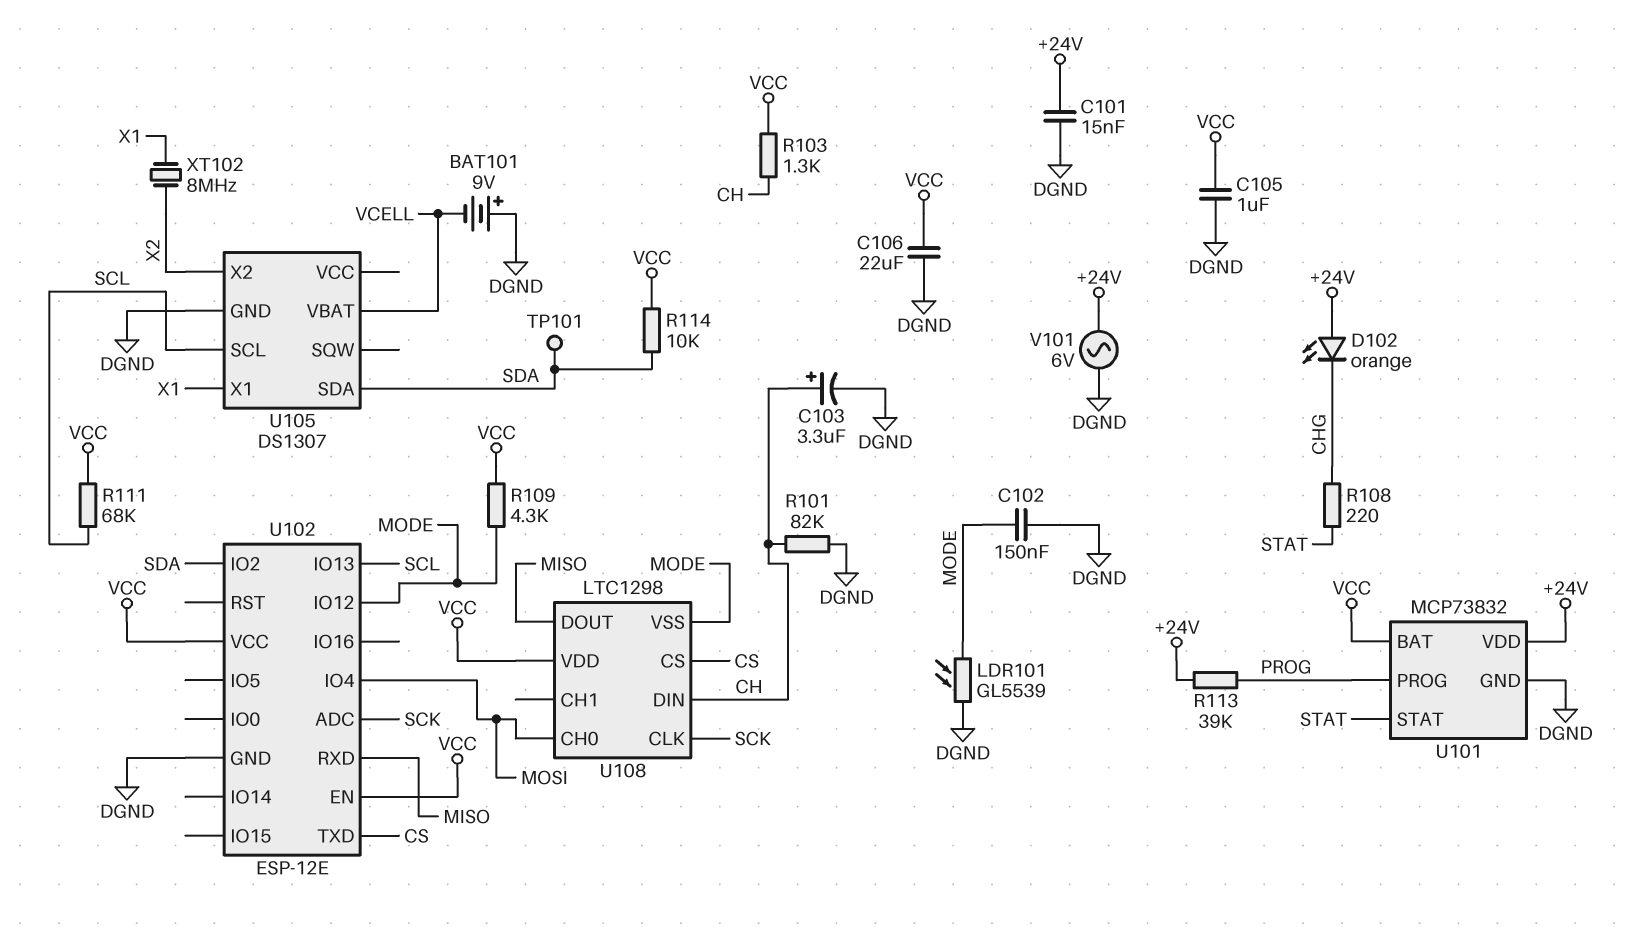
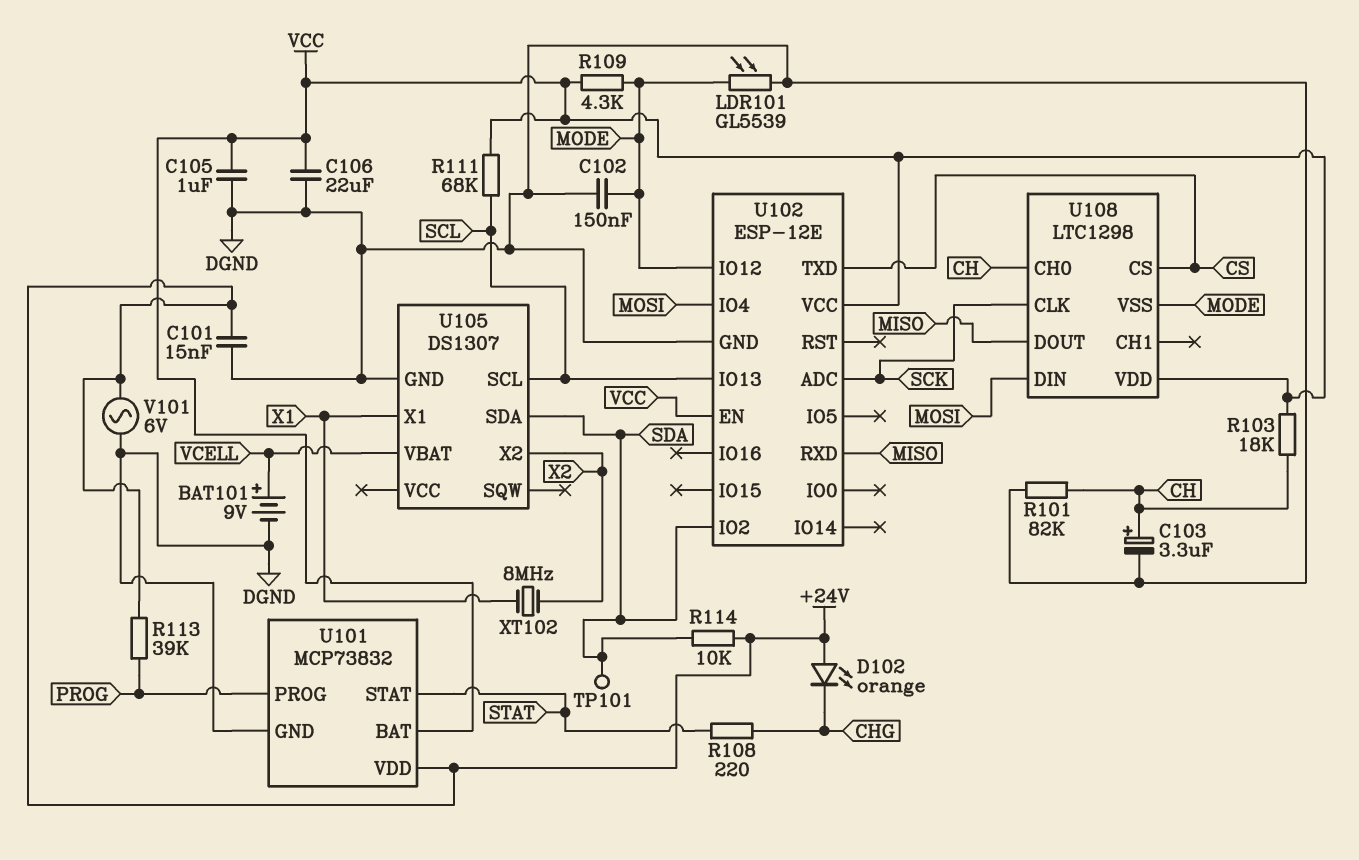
BAT101: 9V (plus DGND, minus VCELL) -> 9V (plus VCELL, minus DGND)
R103: 1.3k (CH, VCC) -> 18k (CH, VCC)
R114: 10k (SDA, VCC) -> 10k (+24V, SDA)
U108 pin CH0: MOSI -> CH
U108 pin DIN: CH -> MOSI

